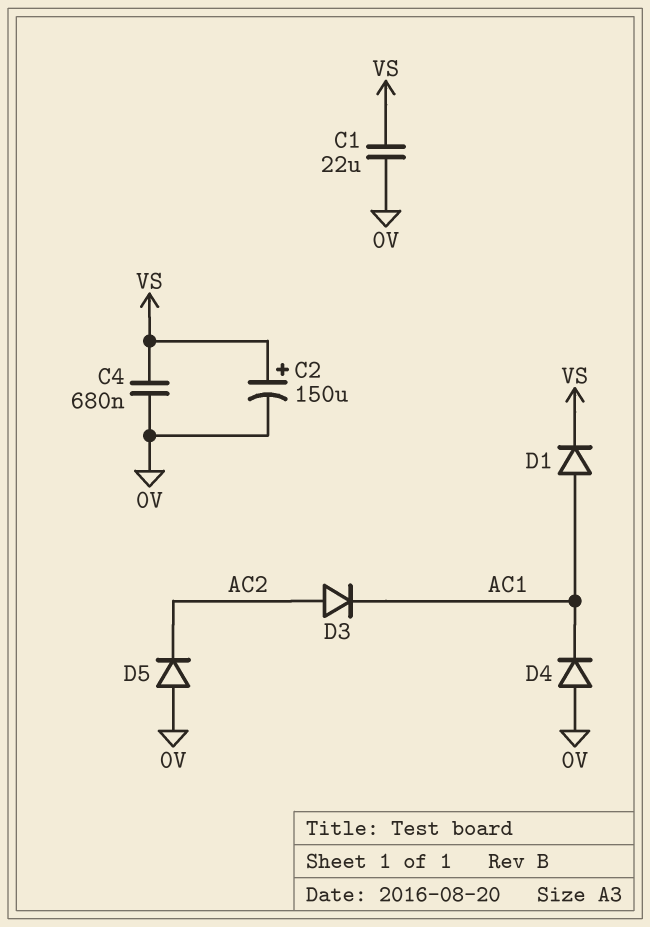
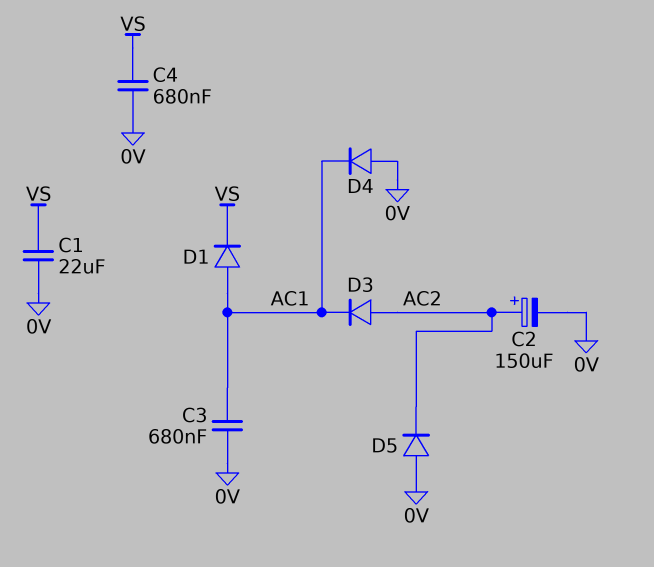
C2: 150uF (plus VS, minus 0V) -> 150uF (plus AC2, minus 0V)
C3: none -> 680nF (0V, AC1)

